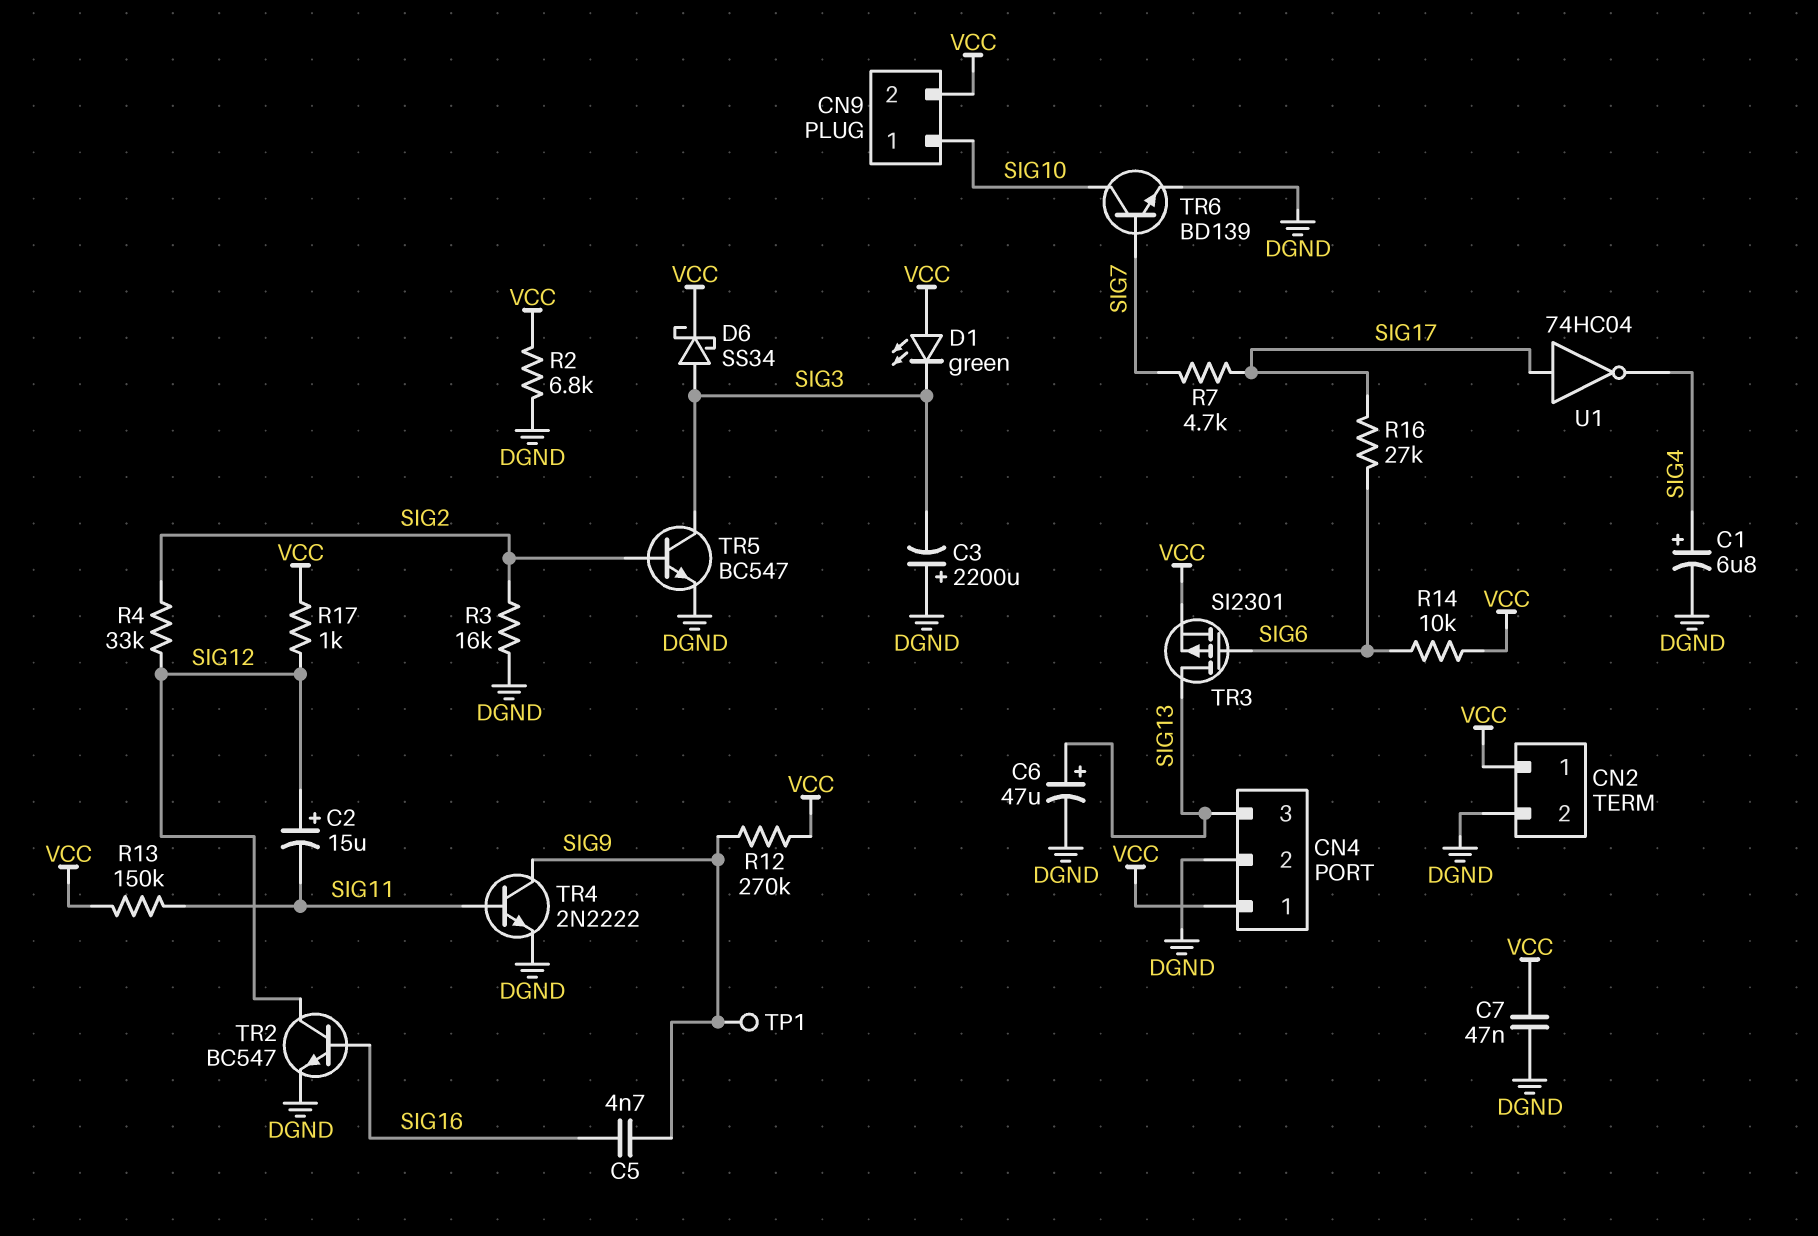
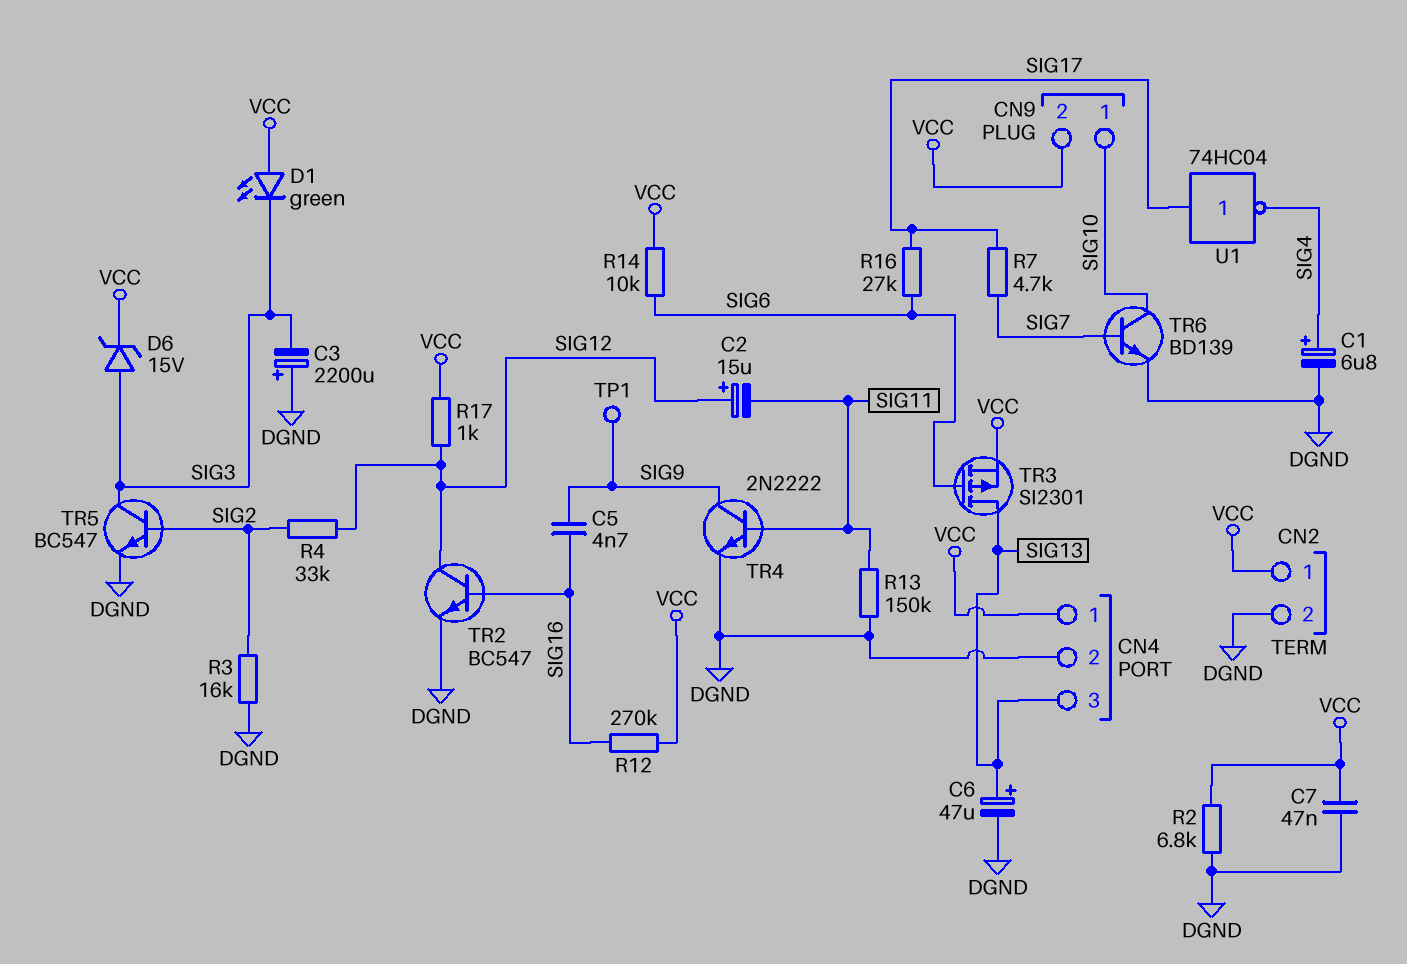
D6: schottky SS34 (A SIG3, K VCC) -> zener 15V (A SIG3, K VCC)
R12: 270k (SIG9, VCC) -> 270k (SIG16, VCC)
R13: 150k (SIG11, VCC) -> 150k (DGND, SIG11)

